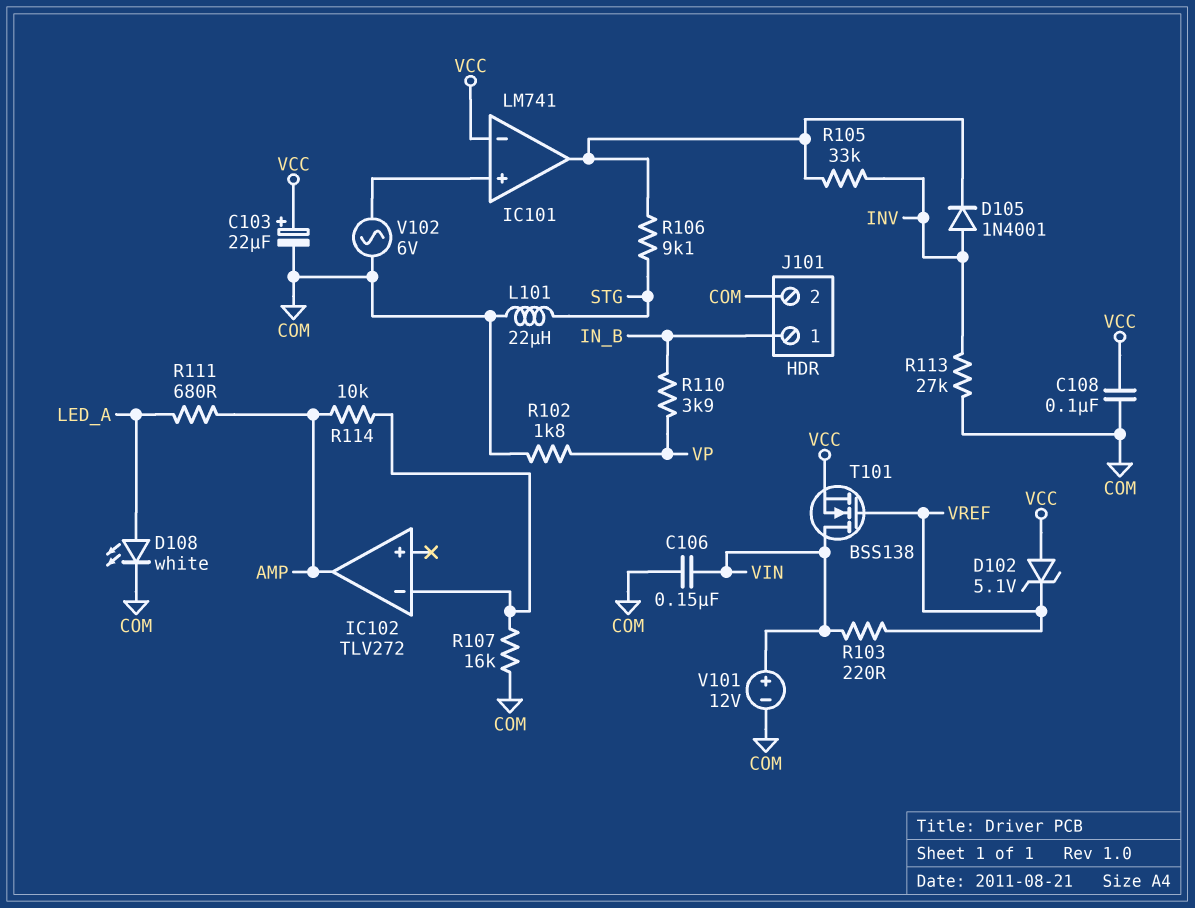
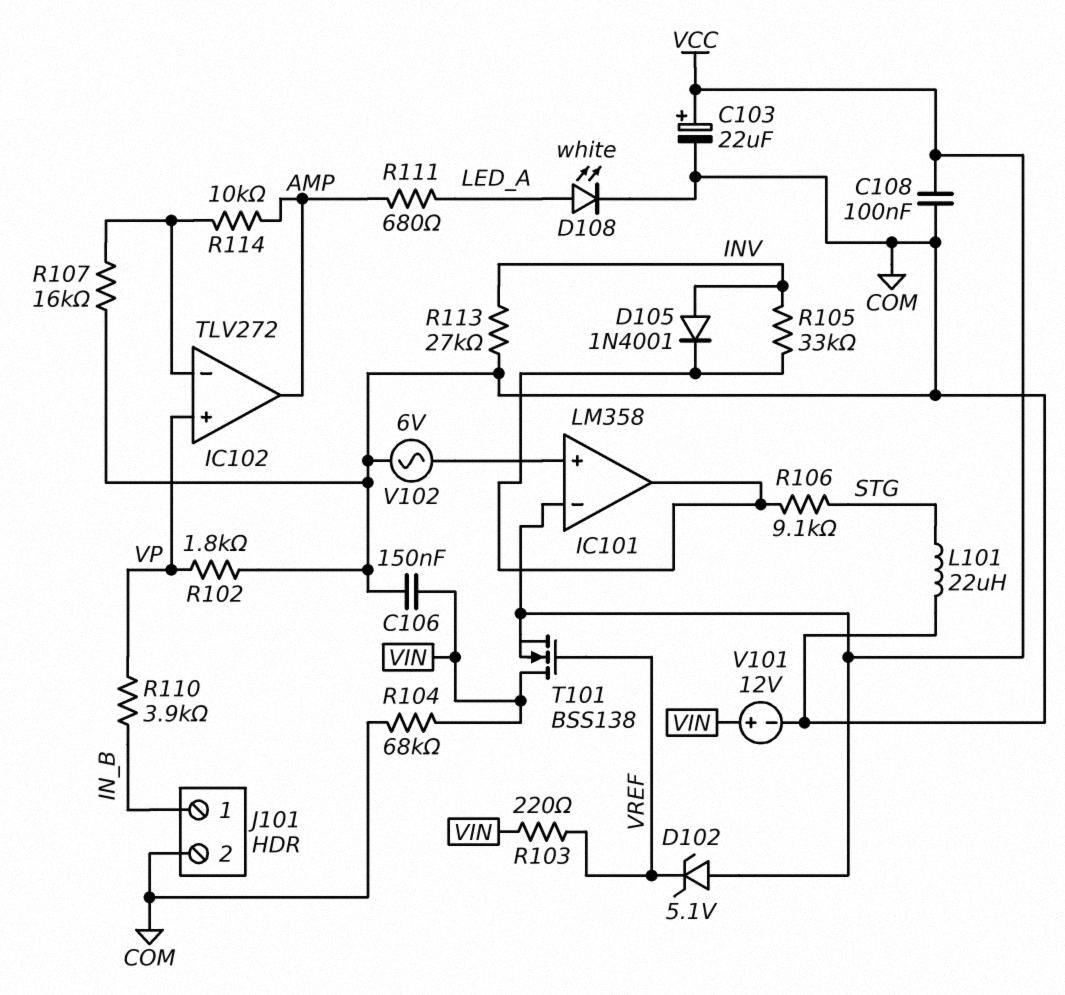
IC101: LM741 -> LM358
IC102 pin in+: none -> VP
R104: none -> 68k (COM, VIN)

